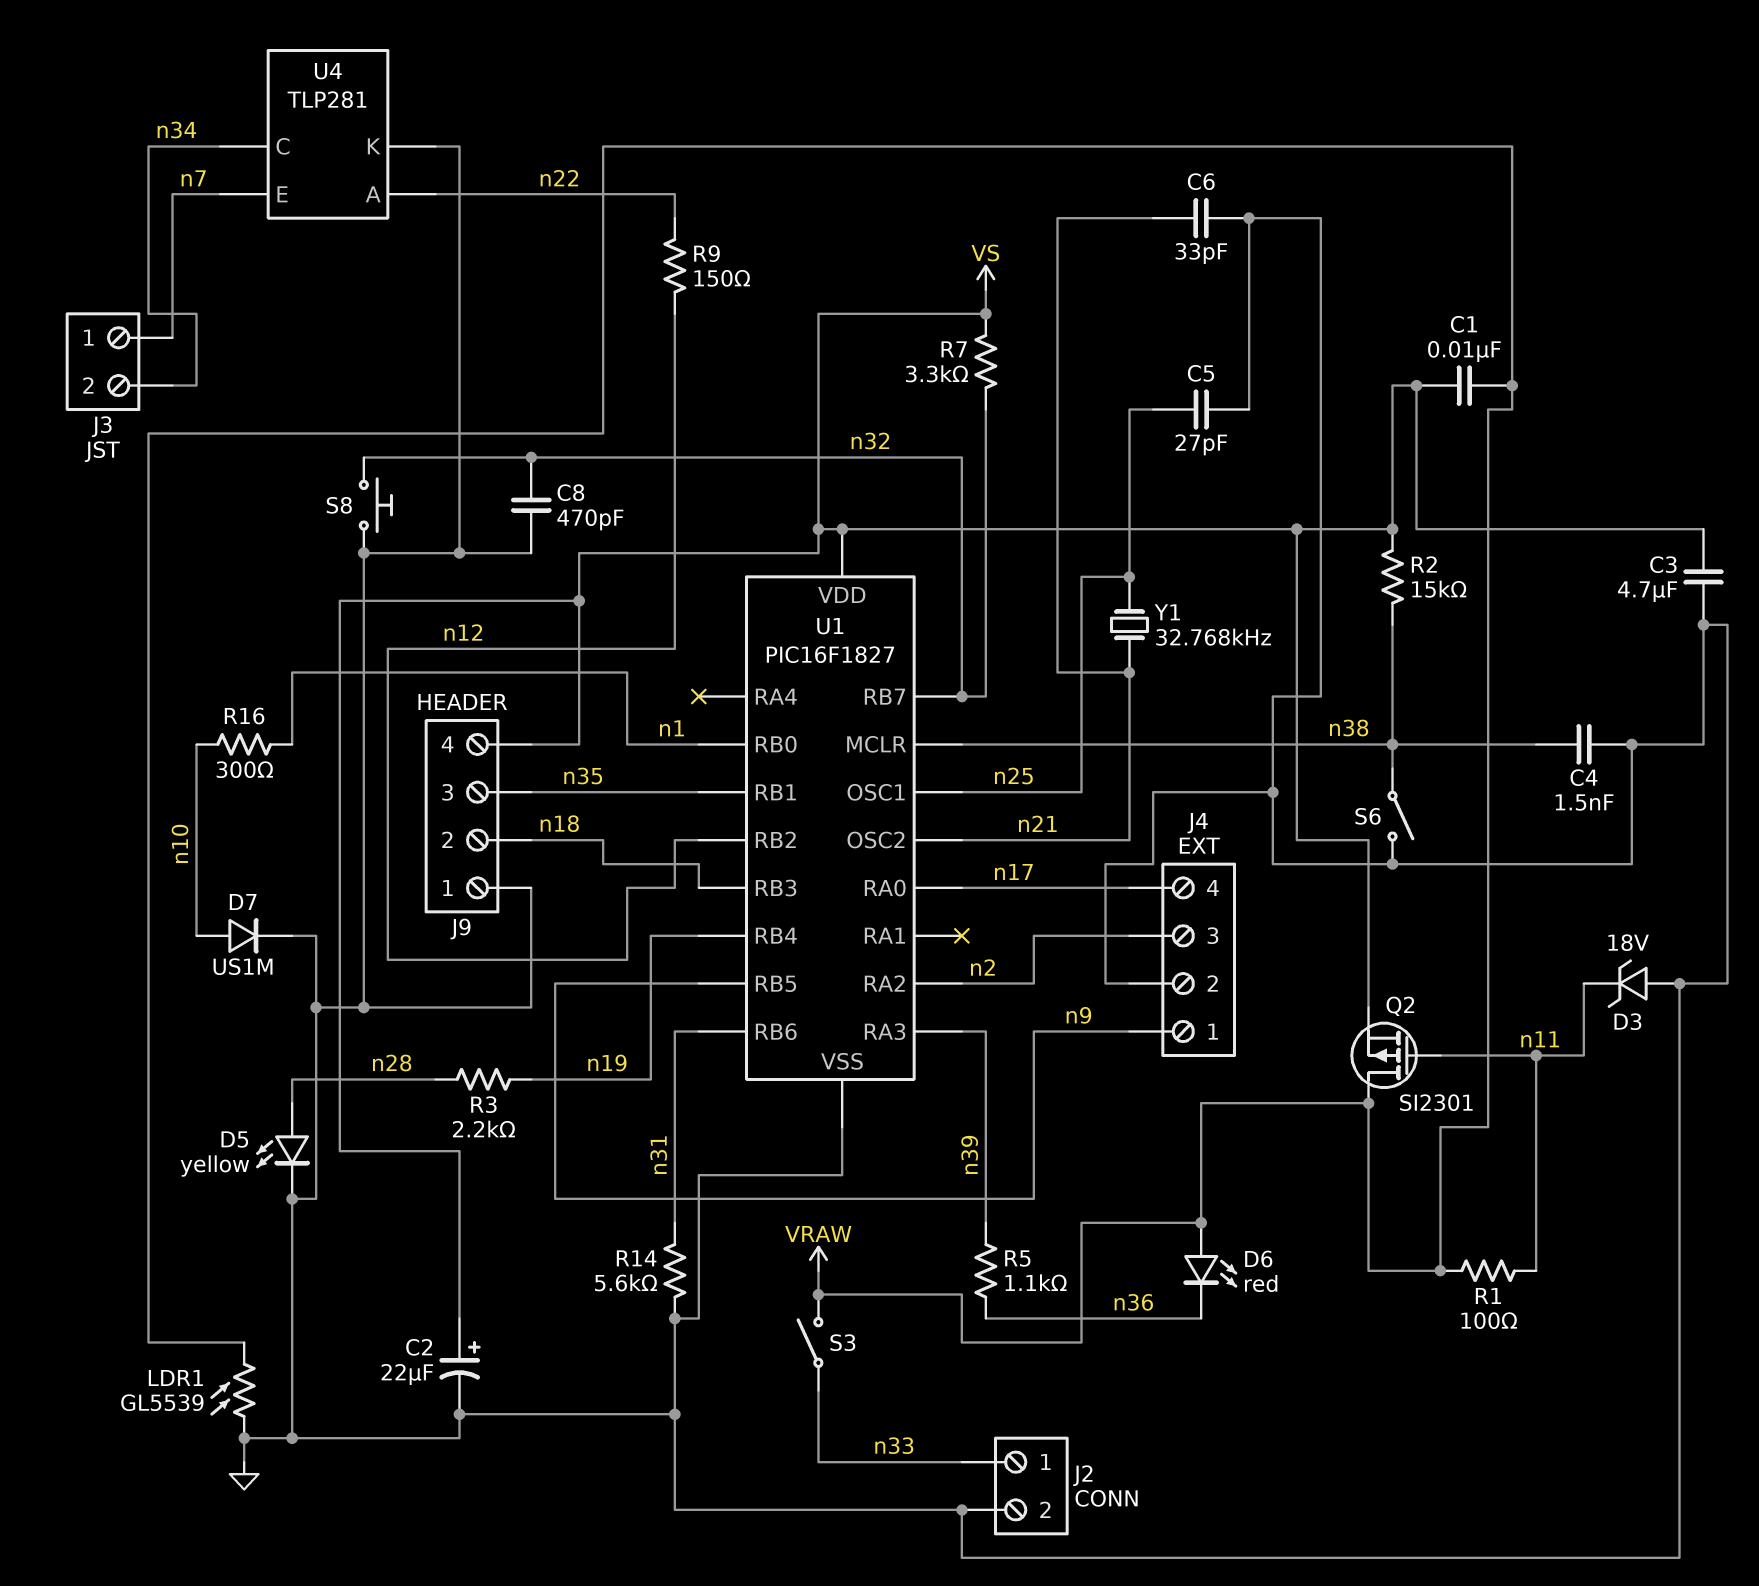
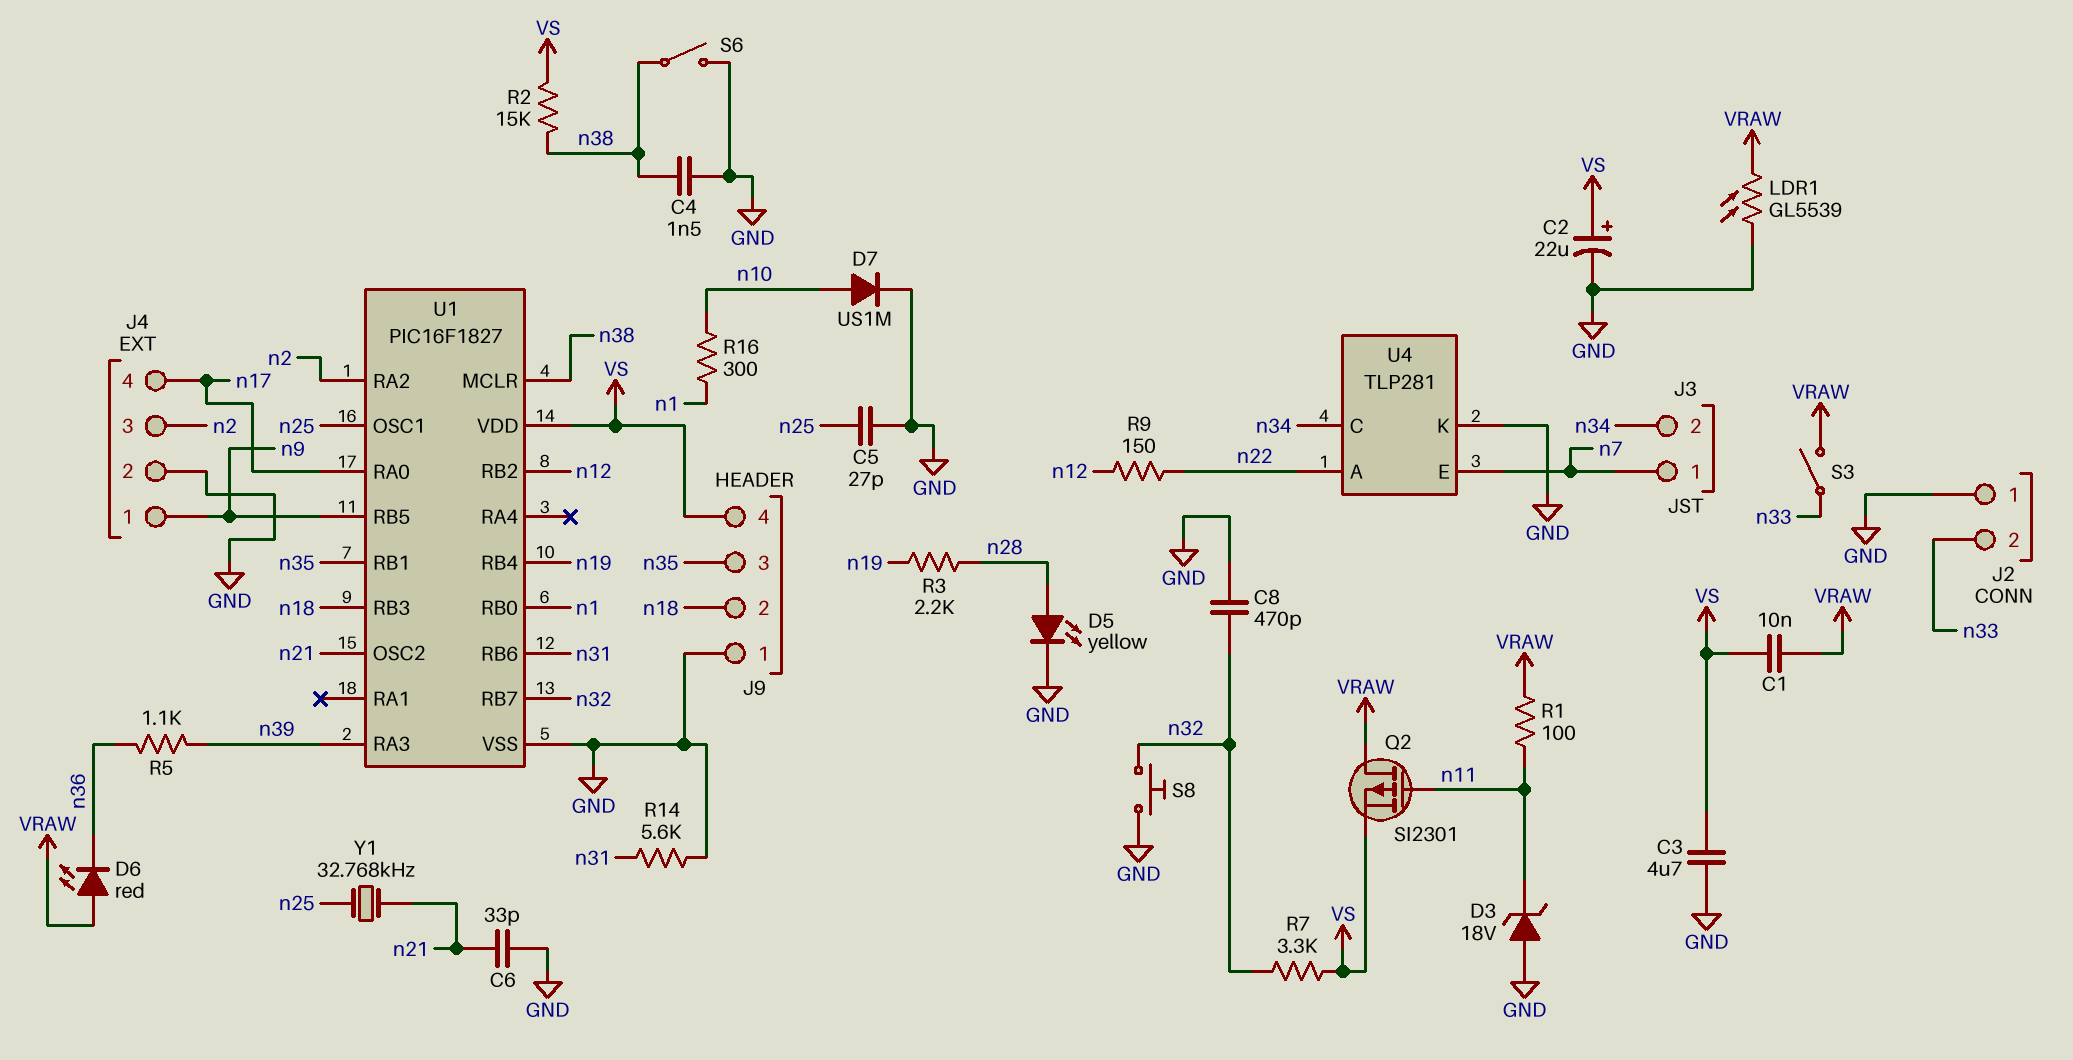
J2 pin 1: n33 -> GND
J2 pin 2: GND -> n33

